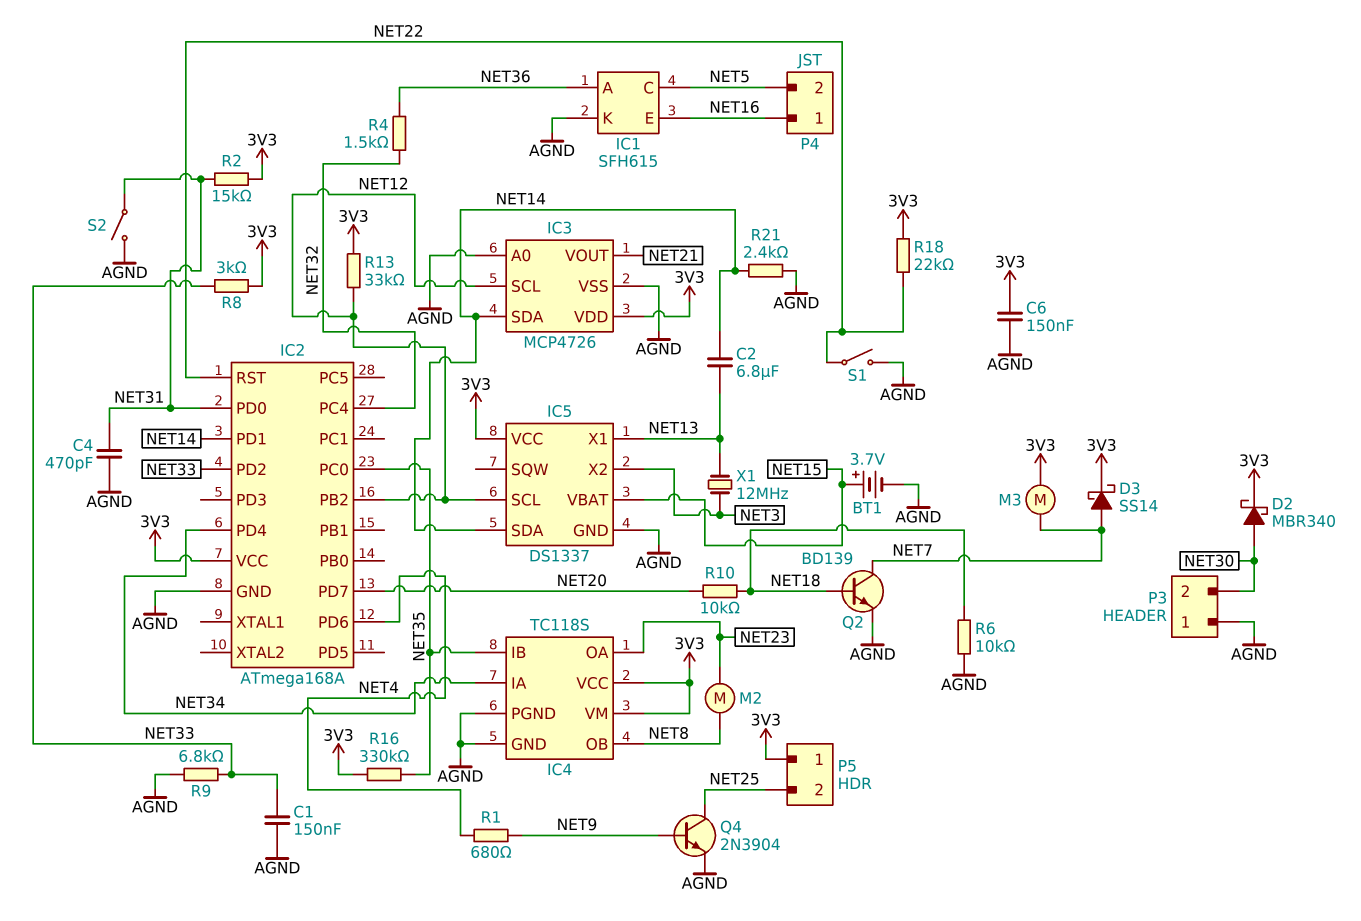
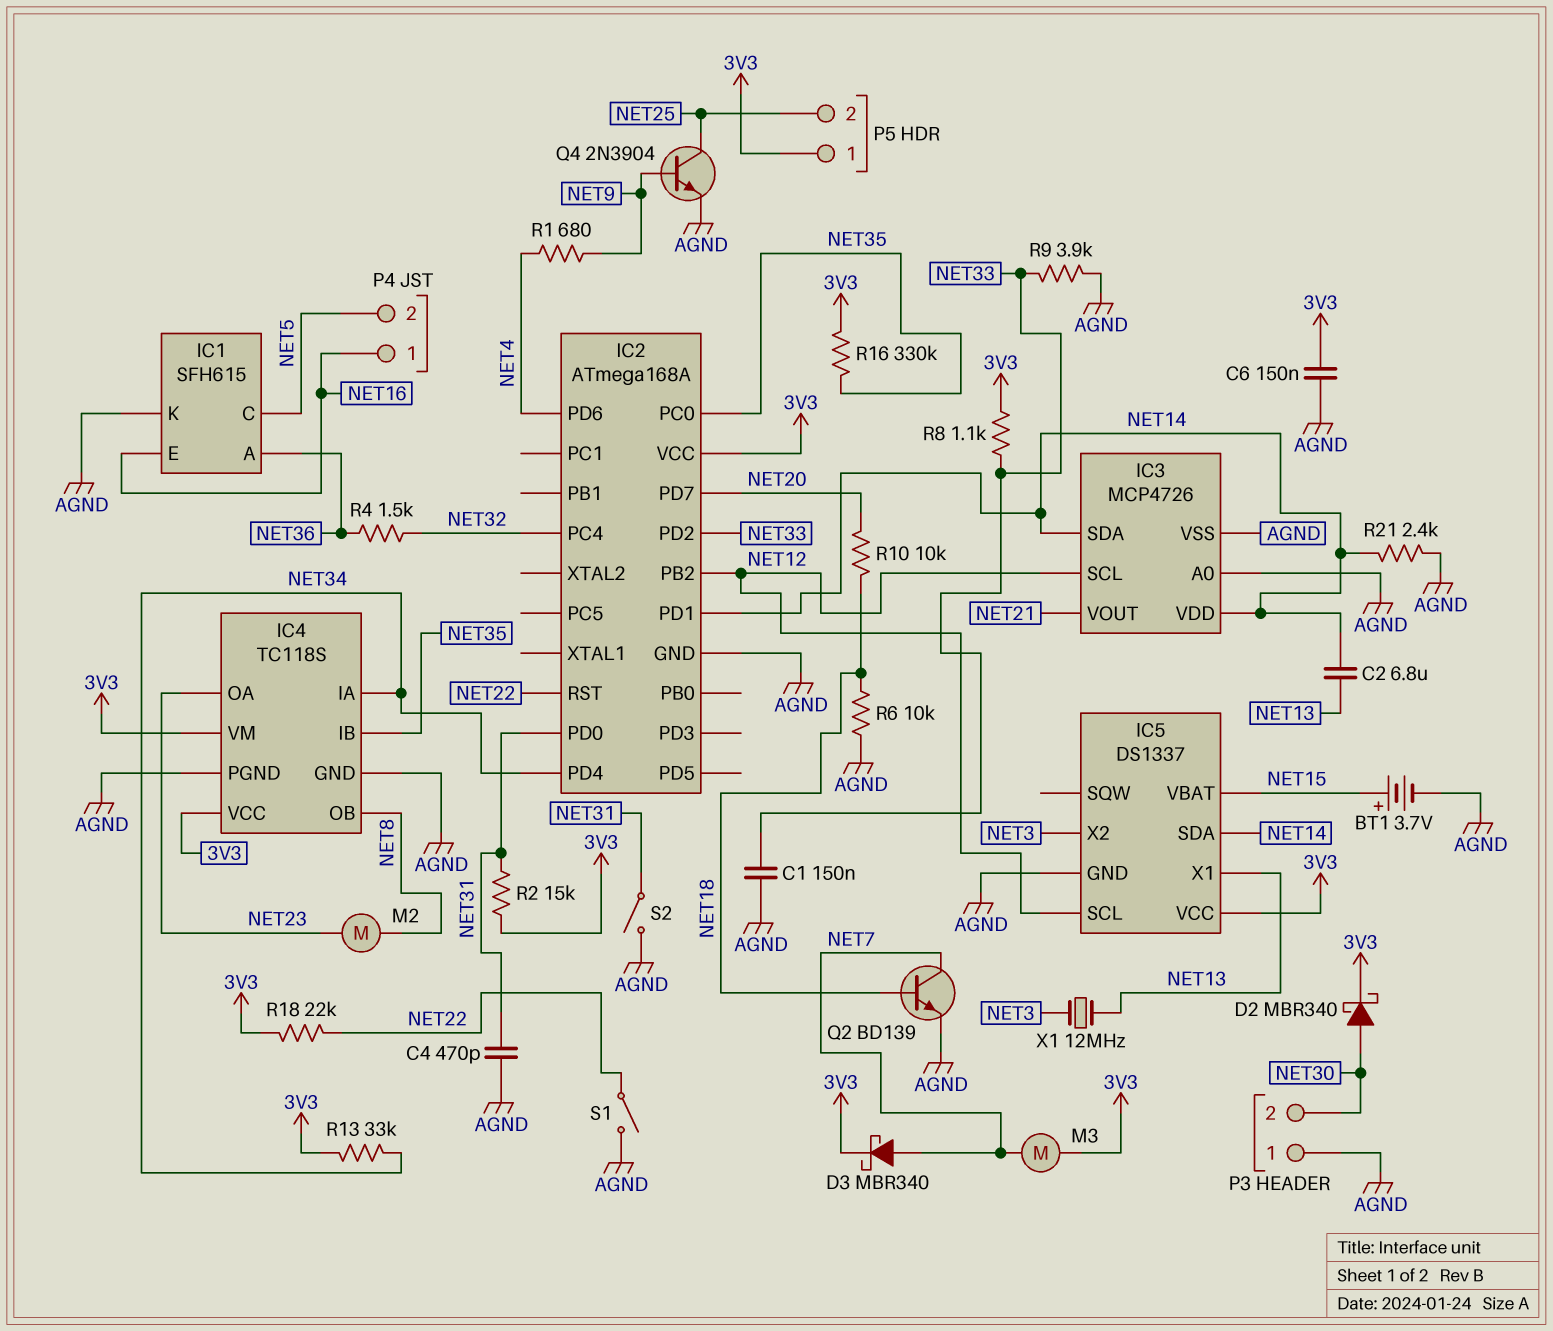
D3: schottky SS14 (A NET7, K 3V3) -> schottky MBR340 (A NET7, K 3V3)
IC3 pin VDD: 3V3 -> NET14
R8: 3k (3V3, NET33) -> 1.1k (3V3, NET33)
R9: 6.8k (AGND, NET33) -> 3.9k (AGND, NET33)
R13: 33k (3V3, NET12) -> 33k (3V3, NET34)

